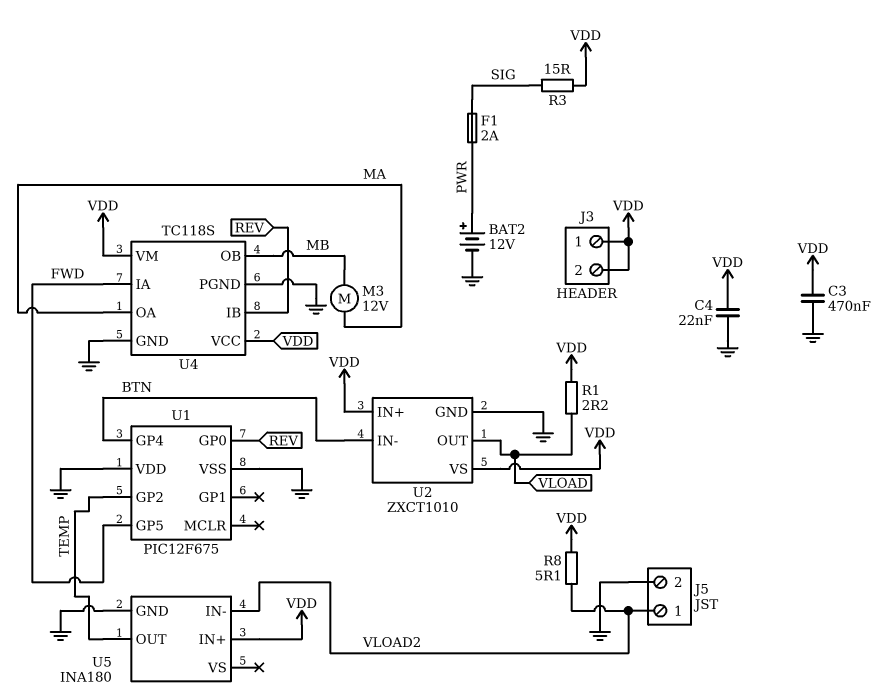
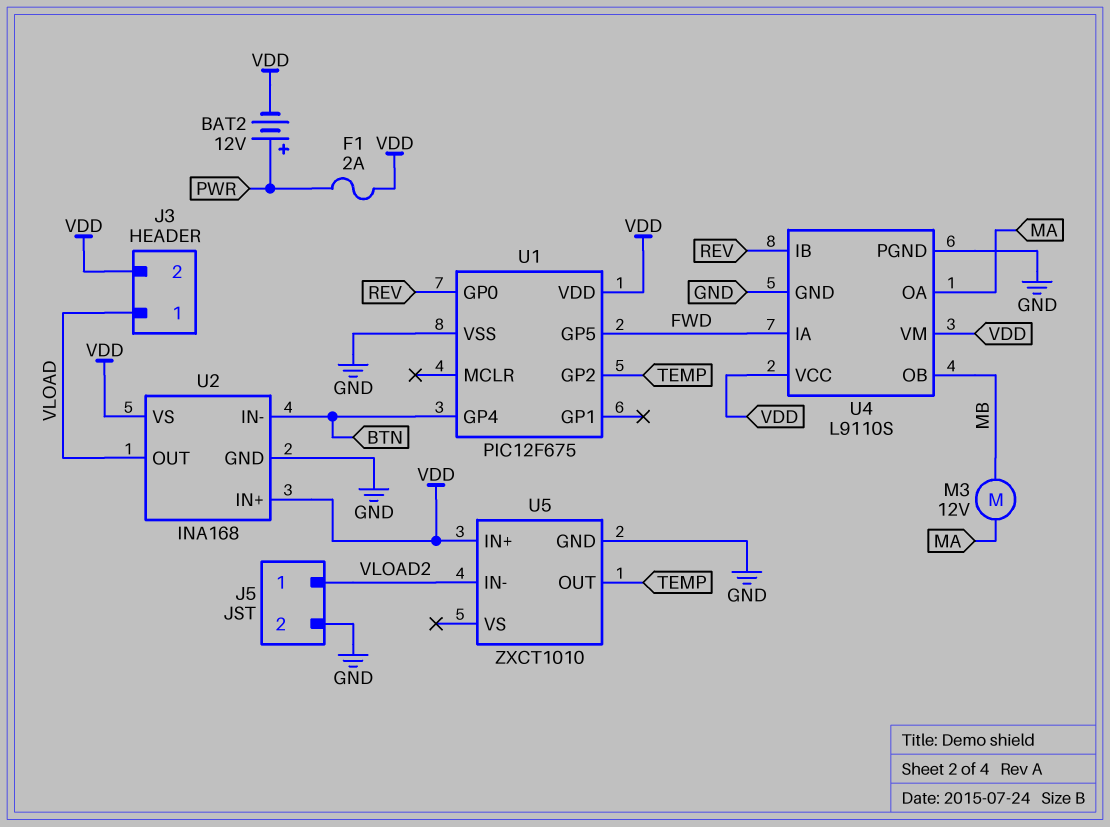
BAT2: 12V (plus PWR, minus GND) -> 12V (plus PWR, minus VDD)
C3: 470nF (GND, VDD) -> none
C4: 22nF (GND, VDD) -> none
F1: 2A (PWR, SIG) -> 2A (PWR, VDD)
J3 pin 1: VDD -> VLOAD
R1: 2.2 (VDD, VLOAD) -> none
R3: 15 (SIG, VDD) -> none
R8: 5.1 (VDD, VLOAD2) -> none
U1 pin VDD: GND -> VDD
U2: ZXCT1010 -> INA168
U4: TC118S -> L9110S
U5: INA180 -> ZXCT1010

